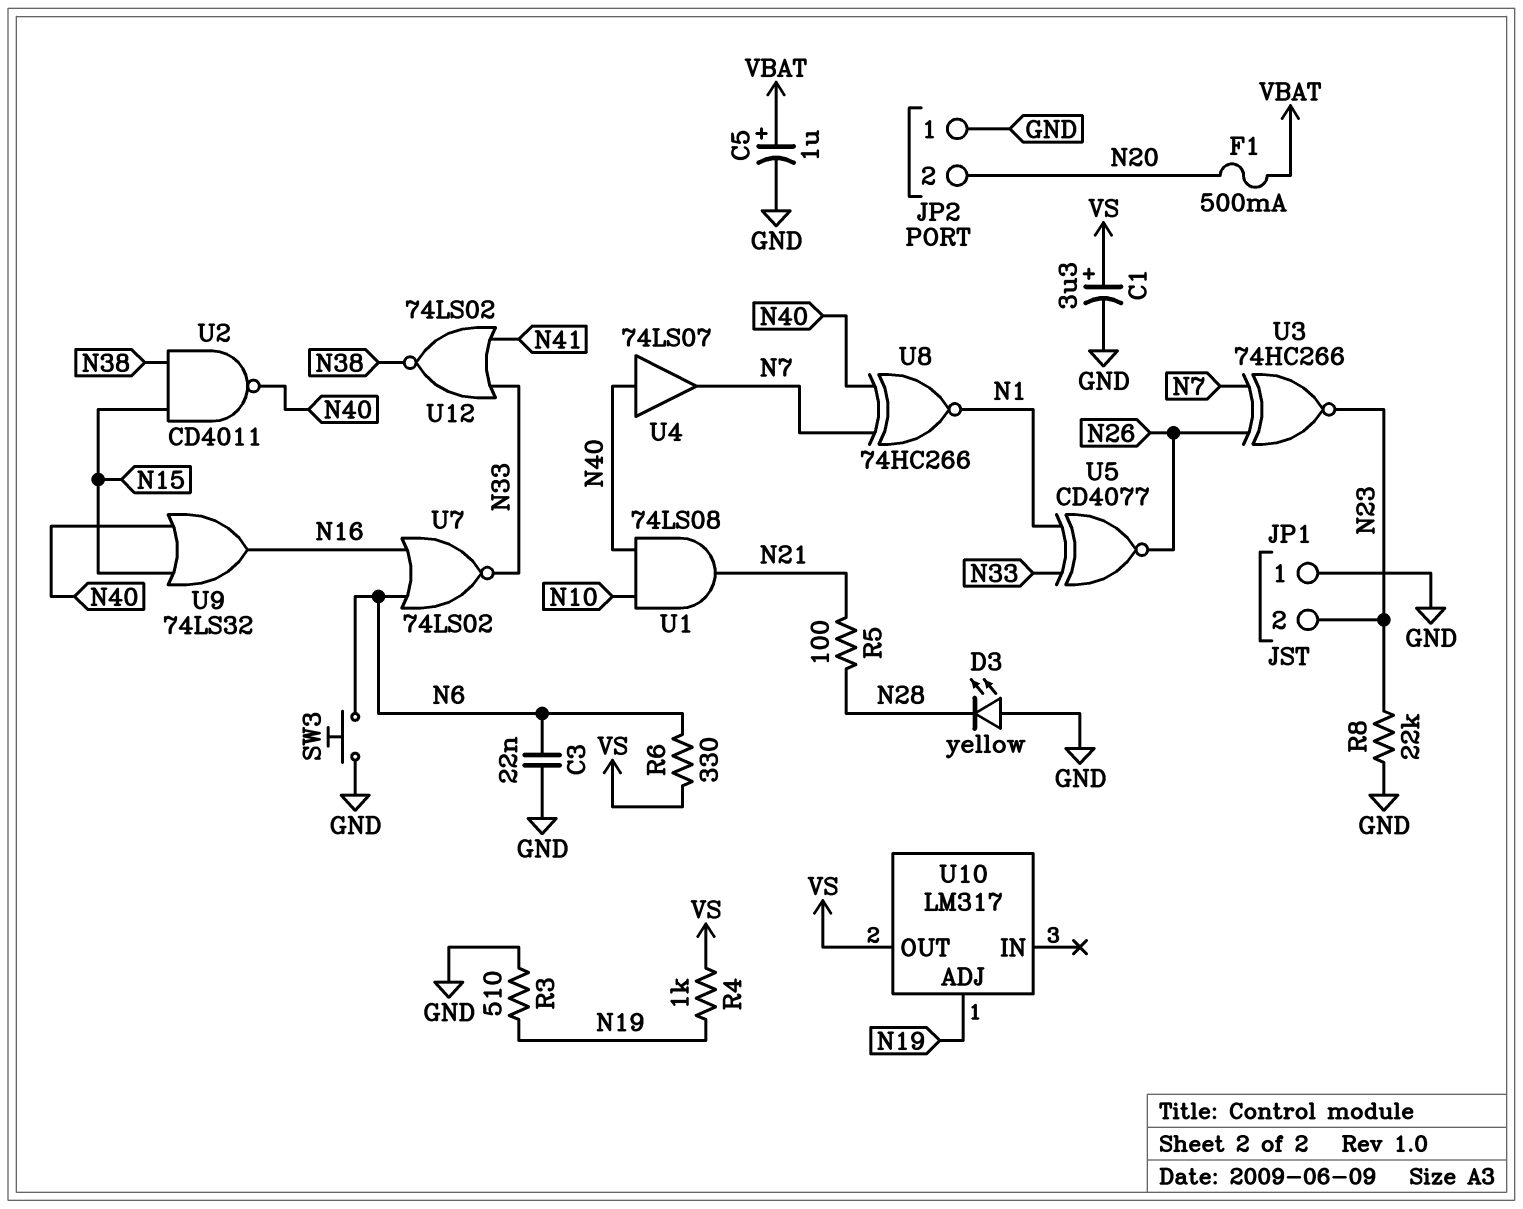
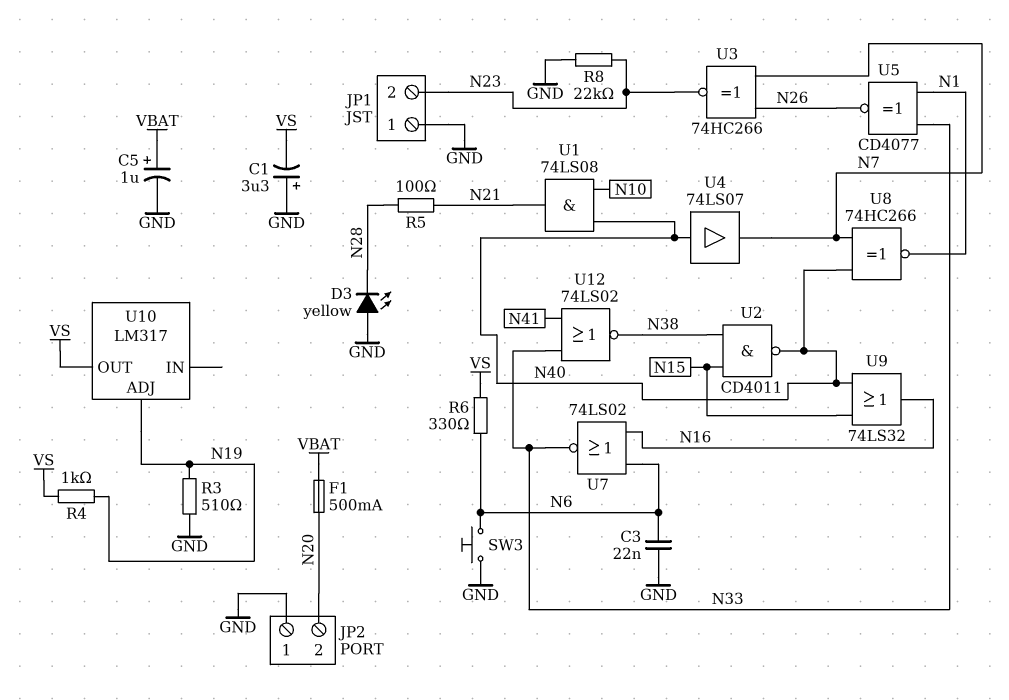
C1: 3.3uF (plus VS, minus GND) -> 3.3uF (plus GND, minus VS)

